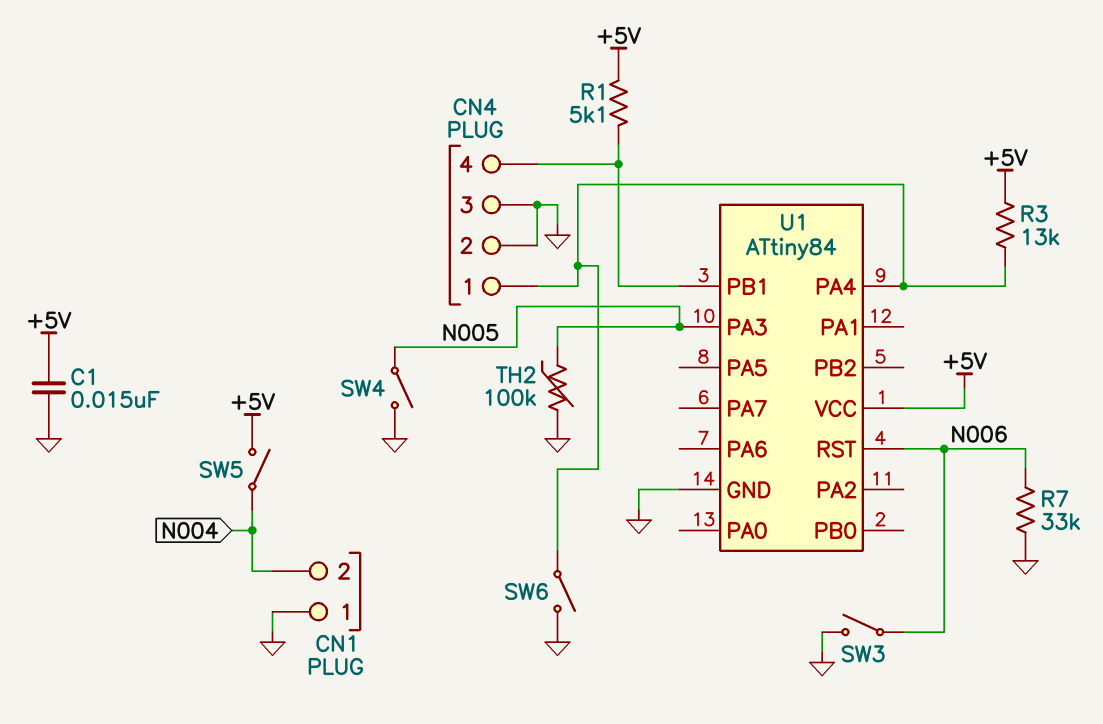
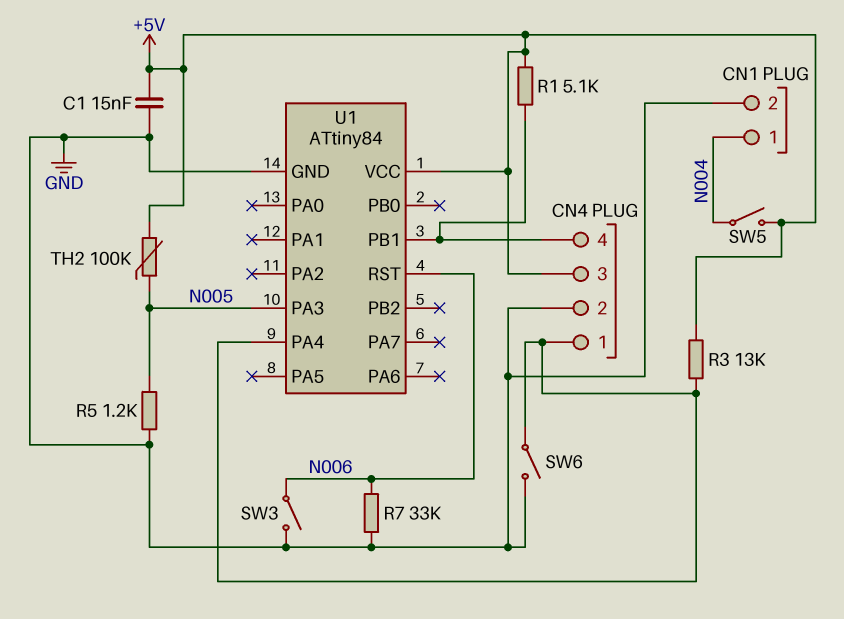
CN1 pin 1: GND -> N004
CN1 pin 2: N004 -> GND
CN4 pin 3: GND -> +5V
R5: none -> 1.2k (GND, N005)
SW4: switch (GND, N005) -> none
TH2: 100k (GND, N005) -> 100k (+5V, N005)

